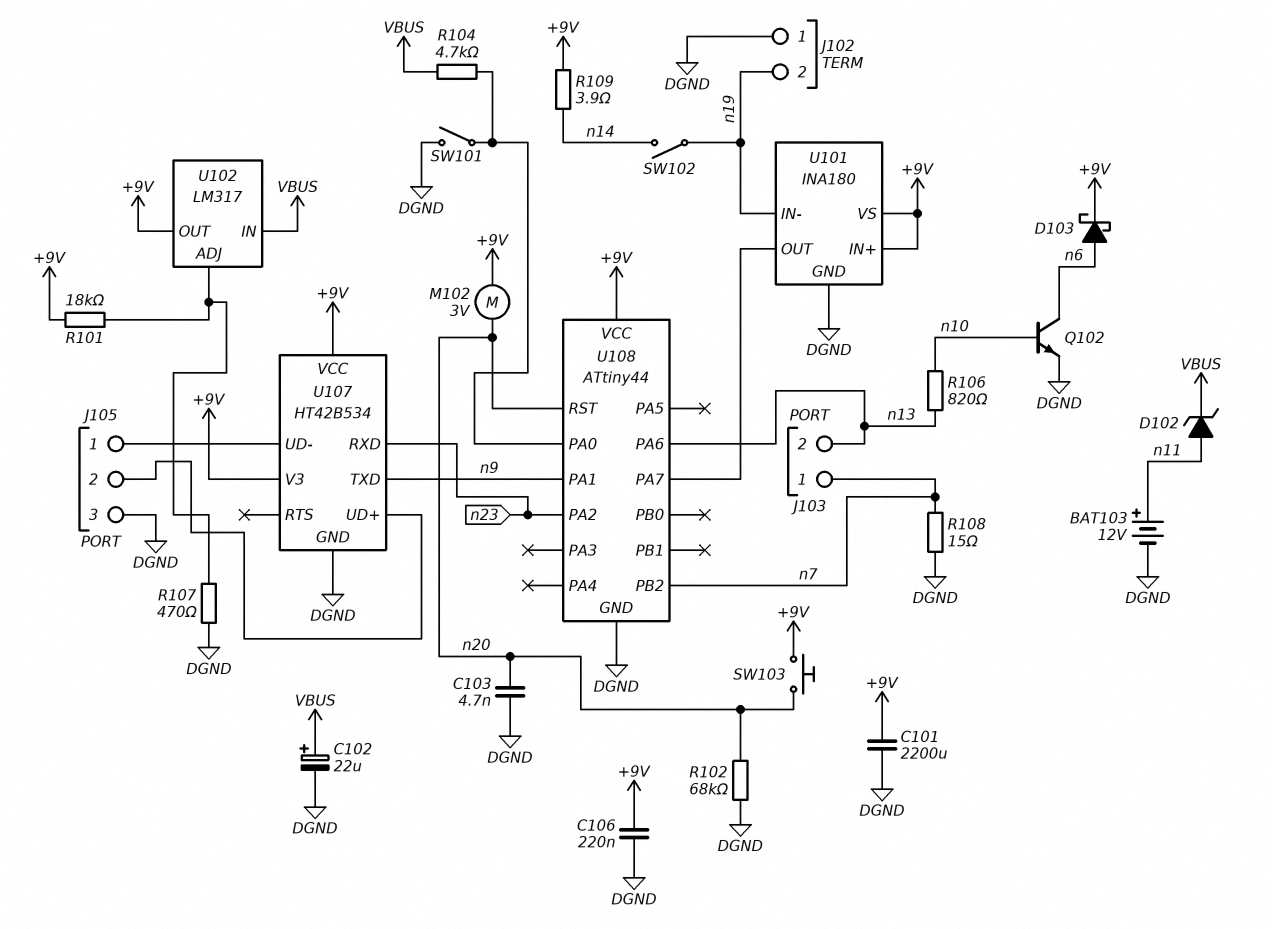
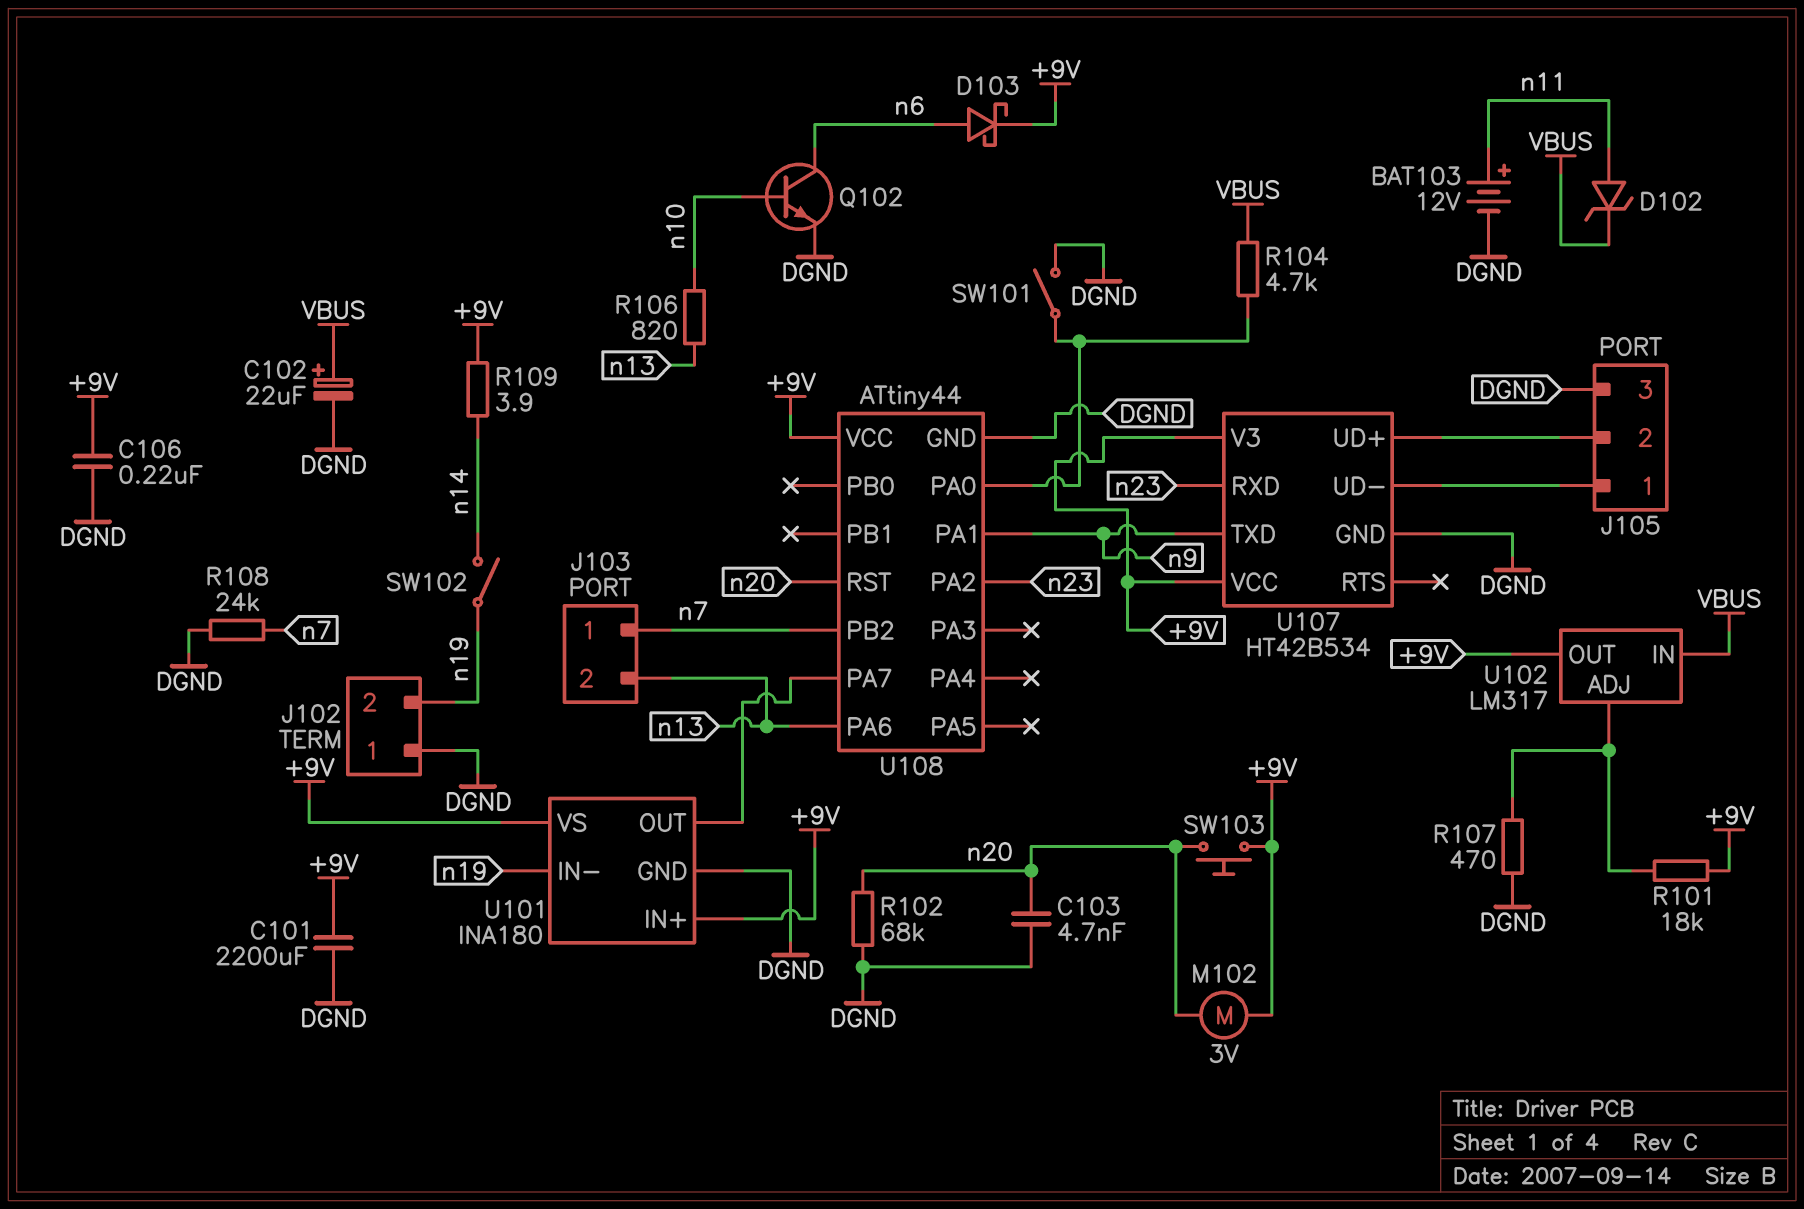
R108: 15 (DGND, n7) -> 24k (DGND, n7)

